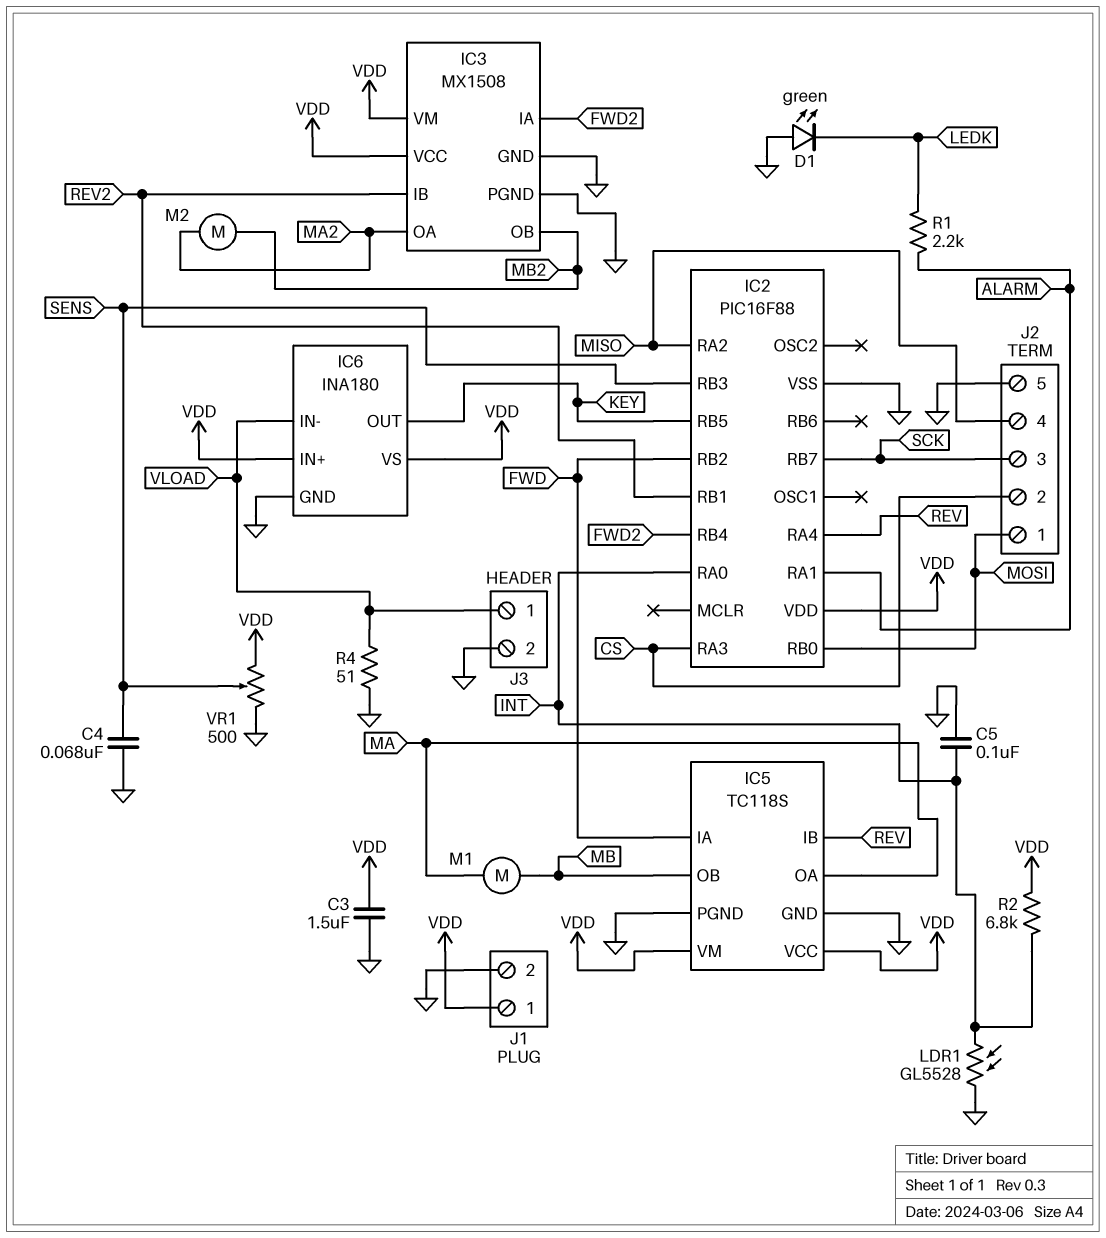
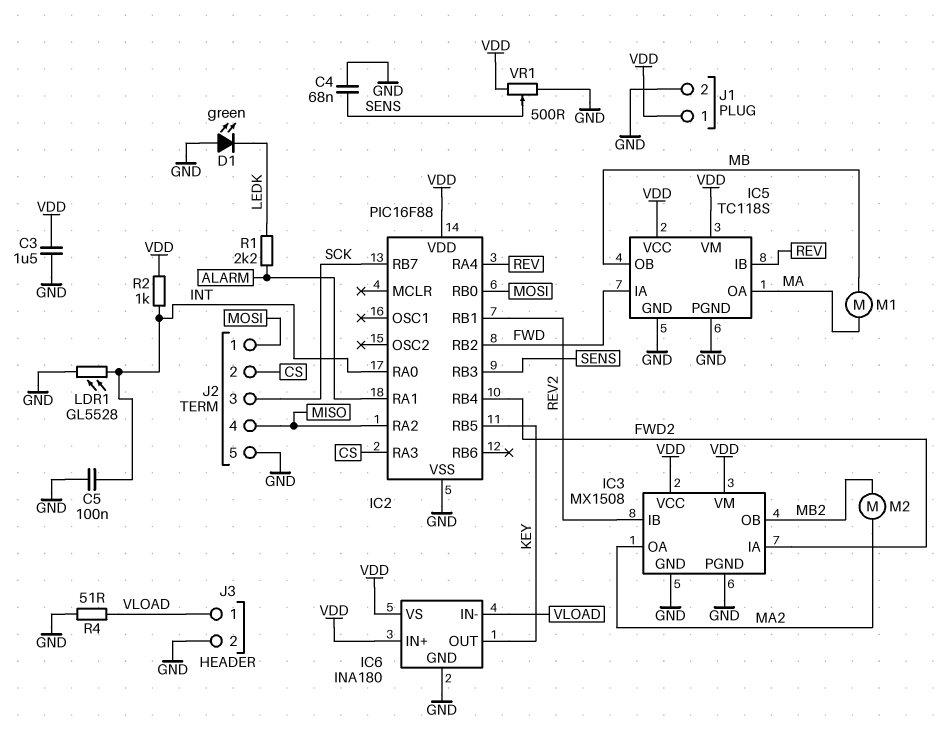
R2: 6.8k (INT, VDD) -> 1k (INT, VDD)

